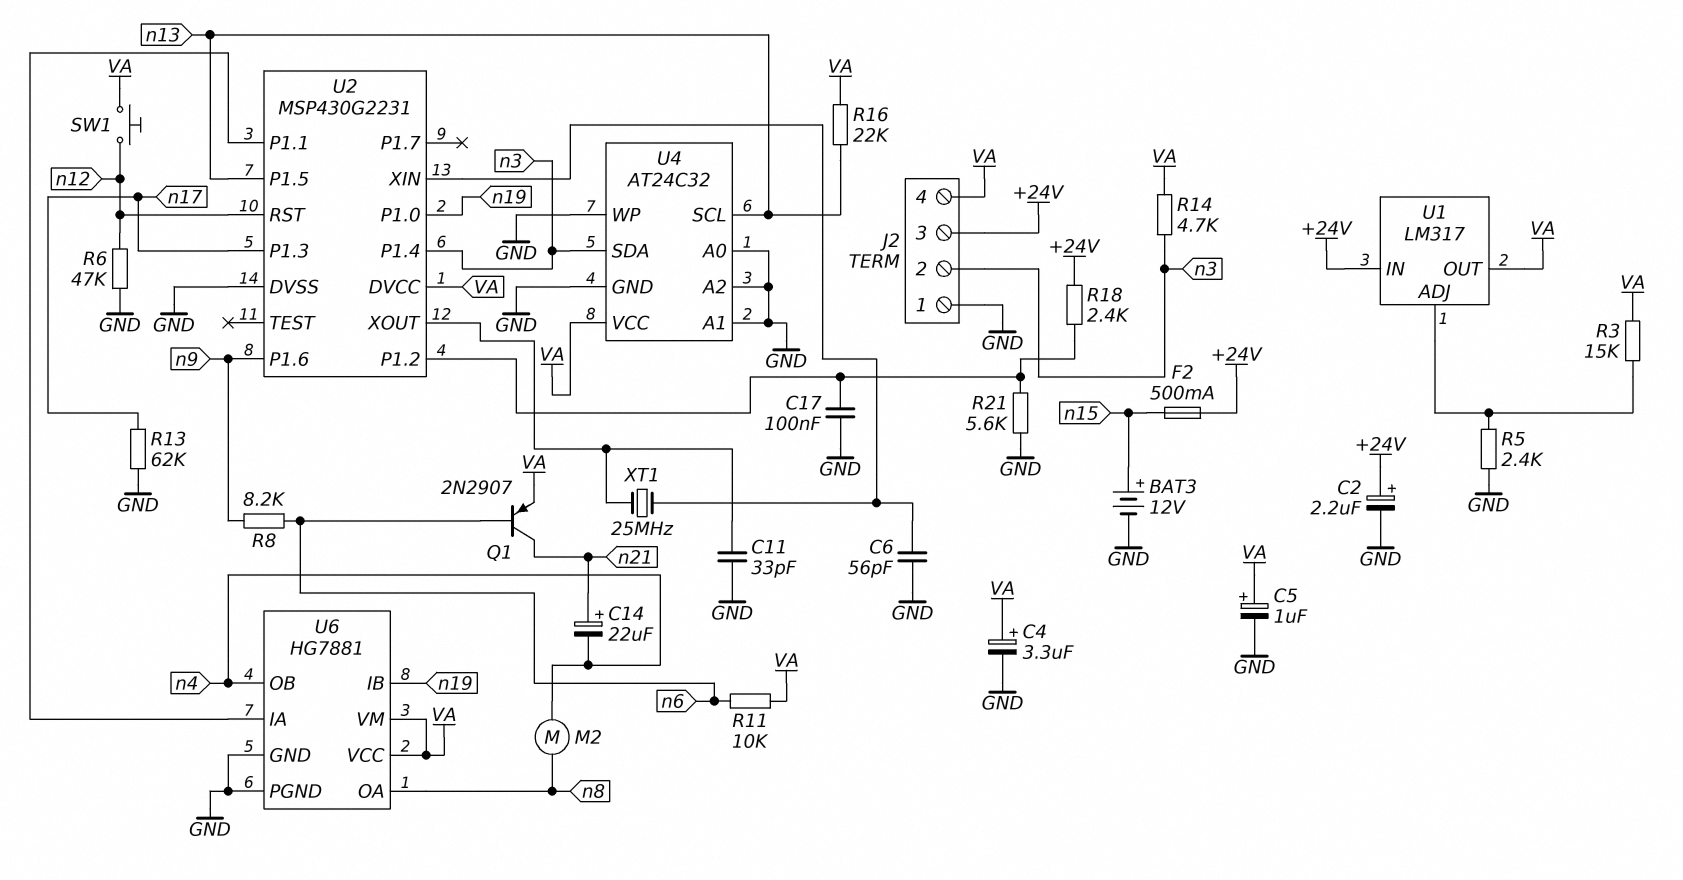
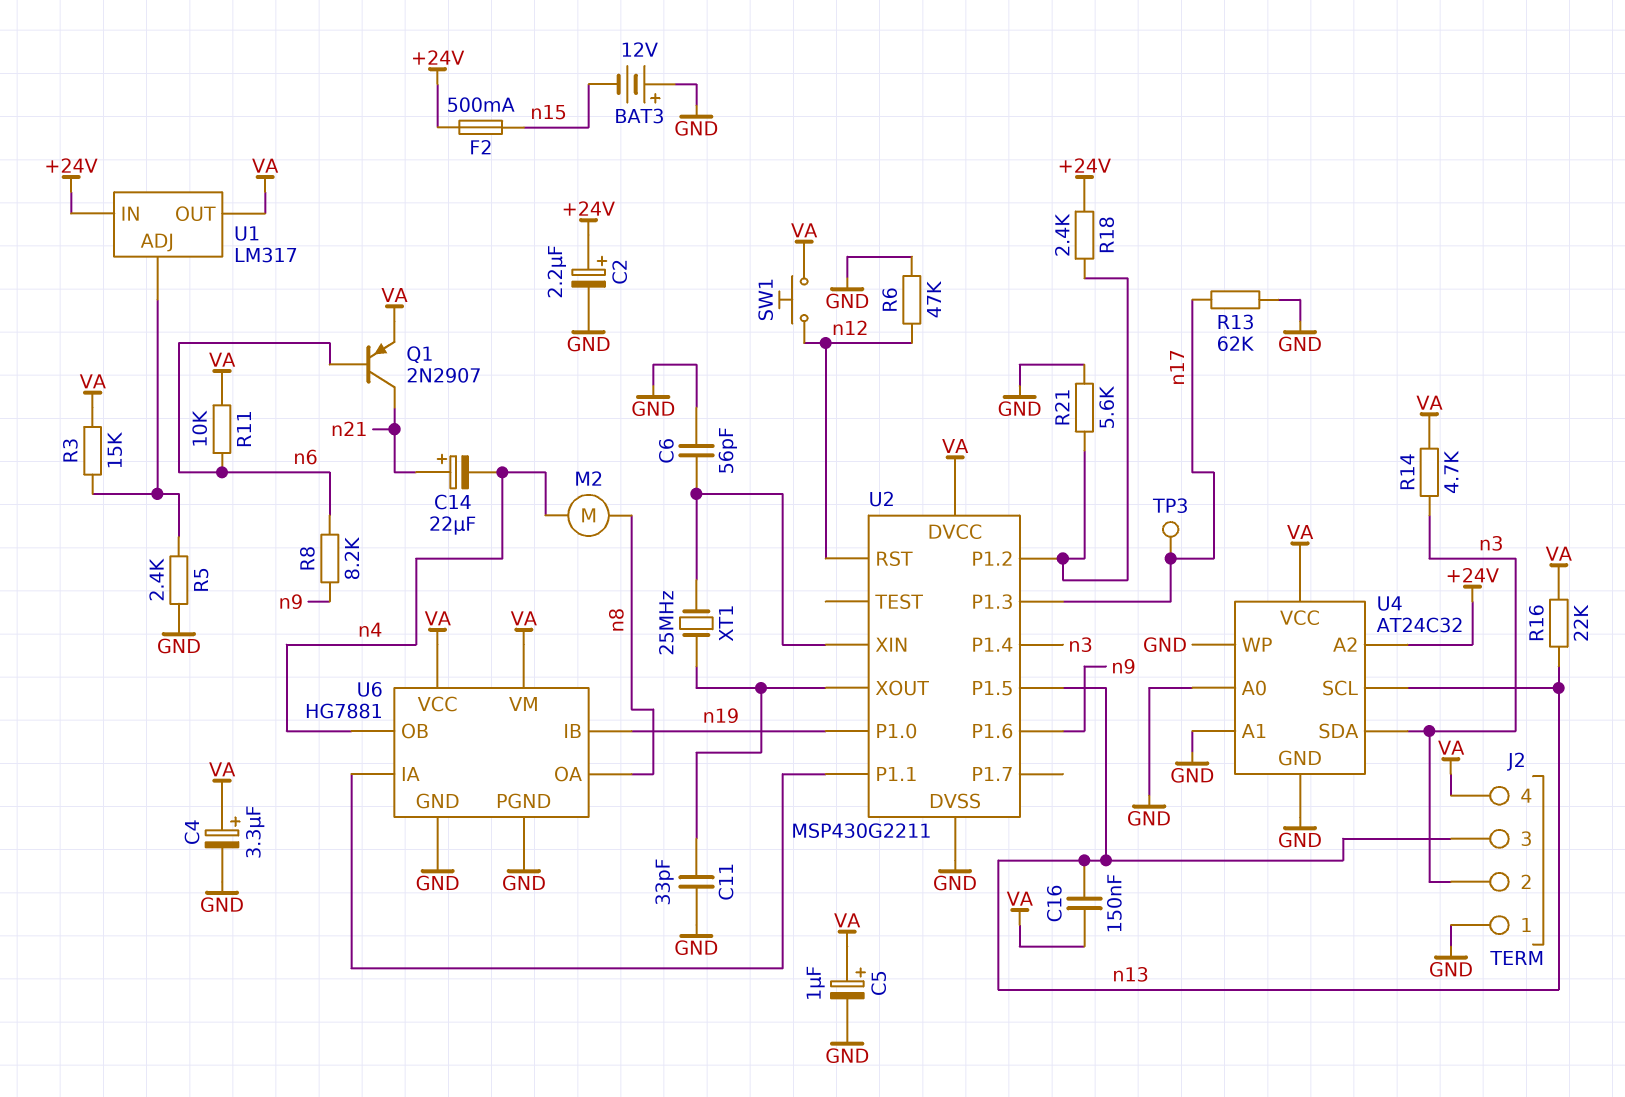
BAT3: 12V (plus n15, minus GND) -> 12V (plus GND, minus n15)
C16: none -> 150nF (VA, n13)
C17: 100nF (GND, U2/P1.2) -> none
J2 pin 3: +24V -> n13
TP3: none -> test point (n17)
U2: MSP430G2231 -> MSP430G2211
U4 pin A2: GND -> +24V

